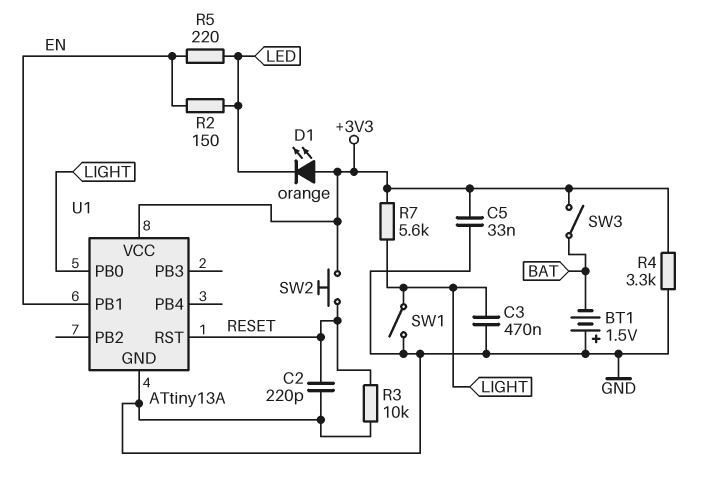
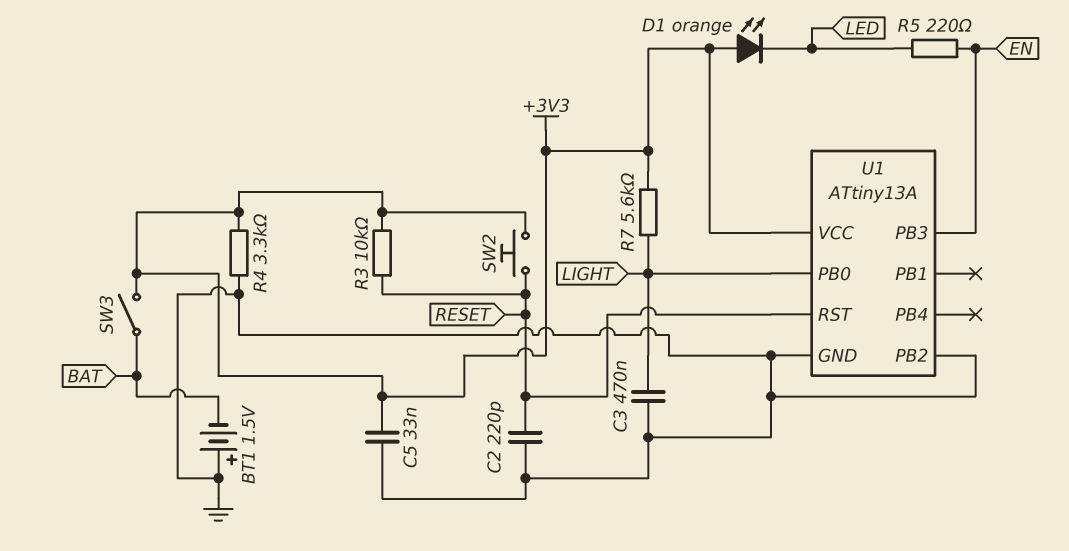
R2: 150 (EN, LED) -> none
R3: 10k (GND, RESET) -> 10k (+3V3, RESET)
SW1: switch (GND, LIGHT) -> none
U1 pin PB1: EN -> none
U1 pin PB2: none -> GND
U1 pin PB3: none -> EN

